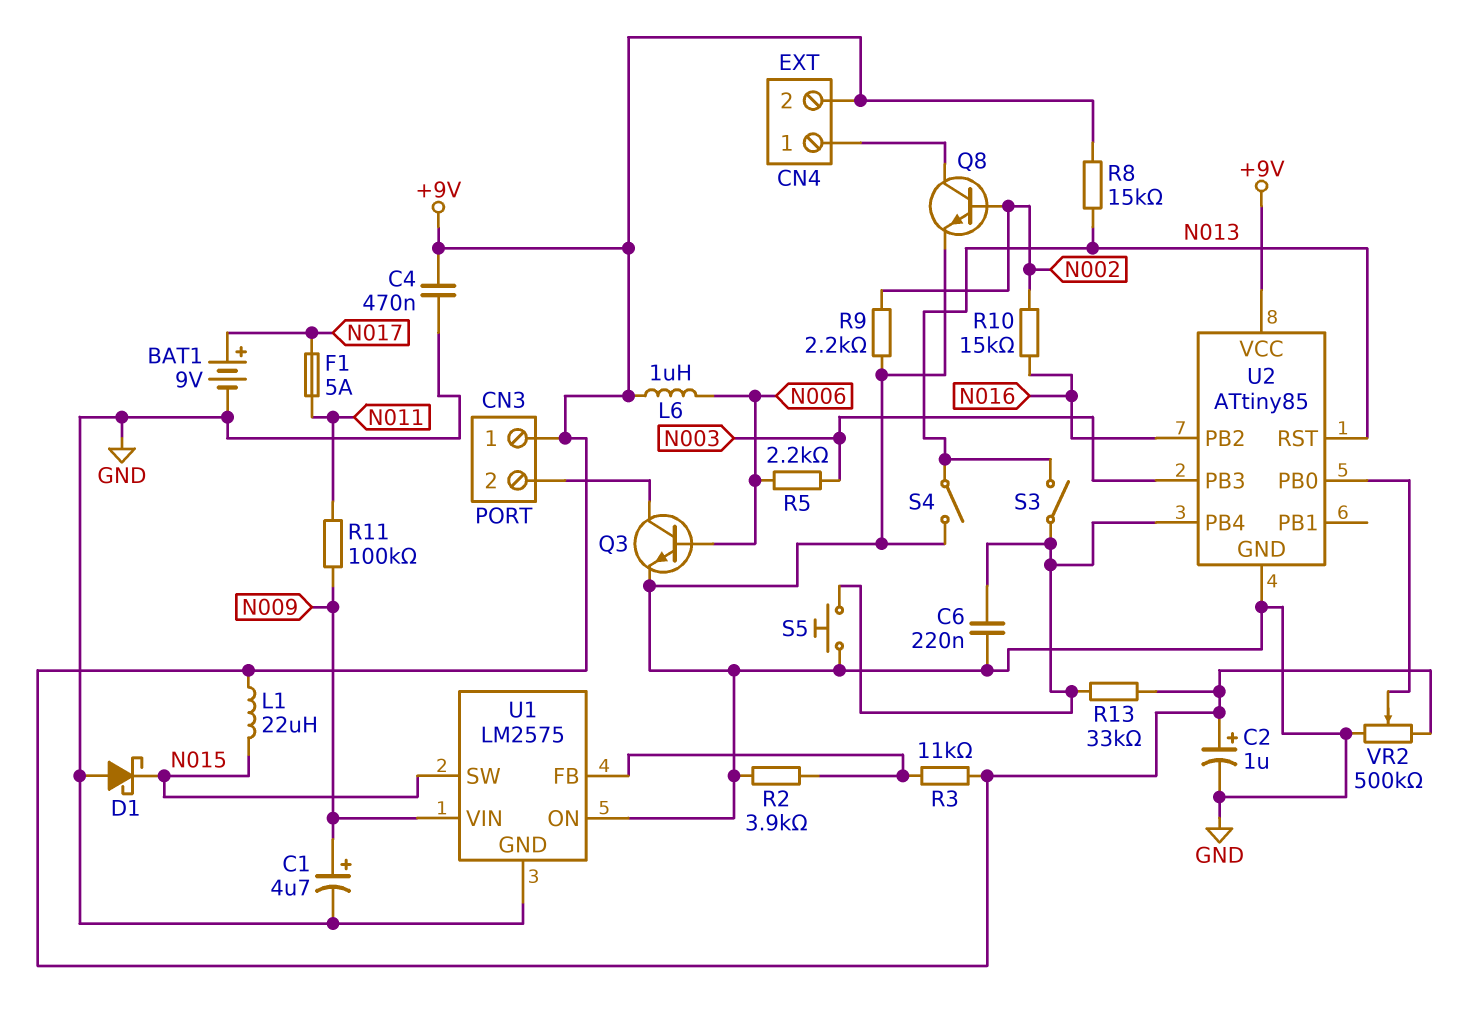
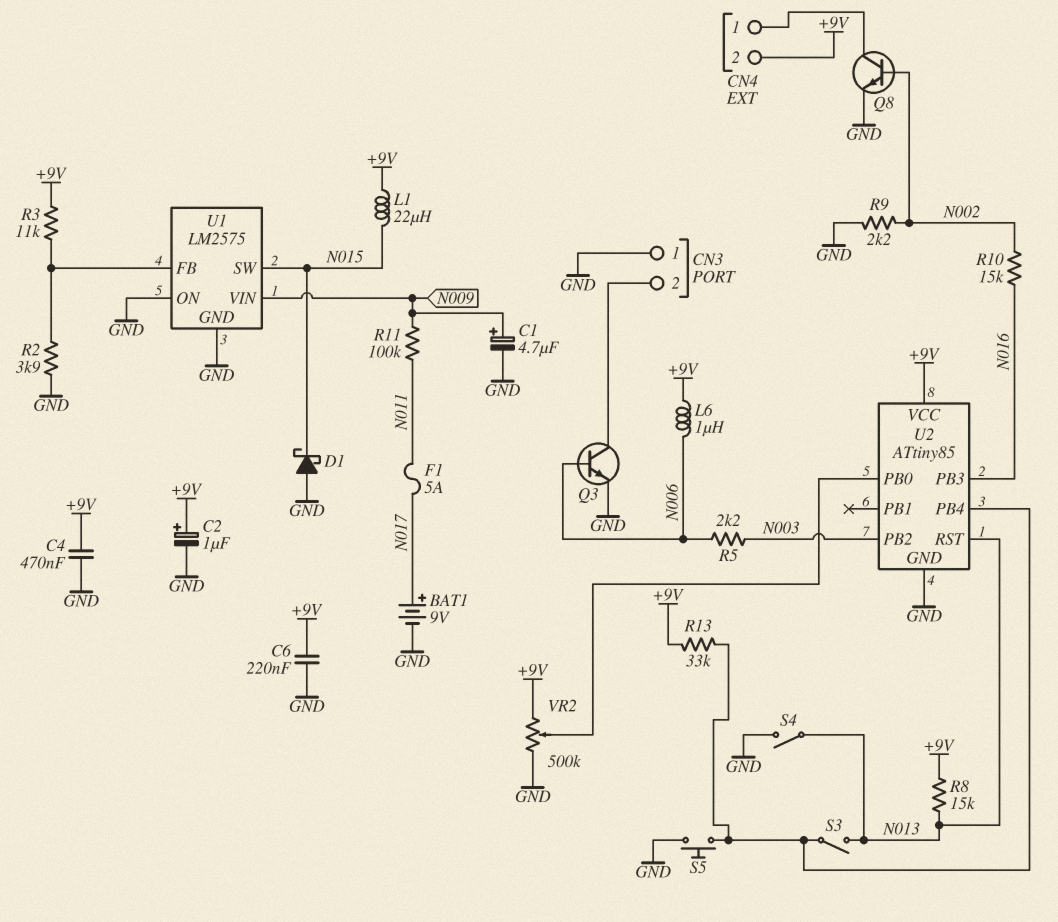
C6: 220nF (GND, U2/PB4) -> 220nF (+9V, GND)
CN3 pin 1: +9V -> GND
U2 pin PB2: N016 -> N003
U2 pin PB3: N003 -> N016

